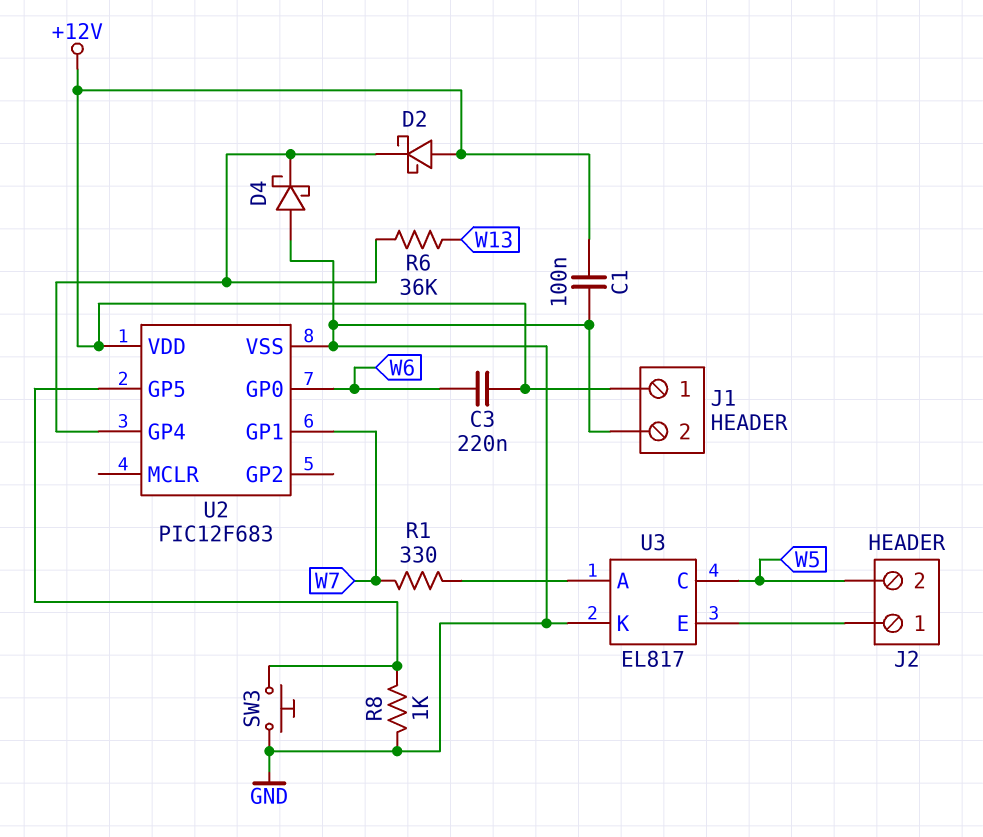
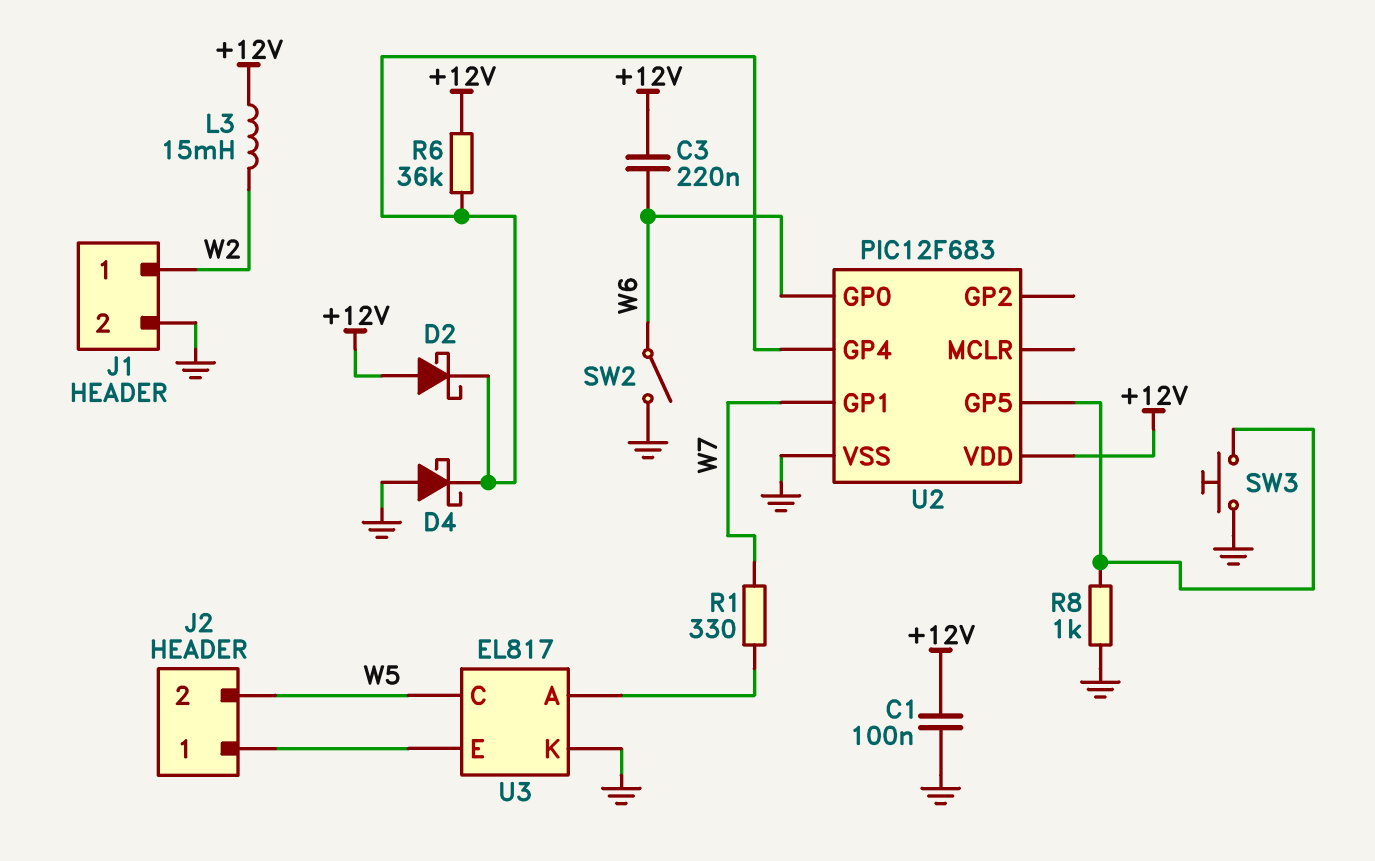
J1 pin 1: +12V -> W2
L3: none -> 15mH (+12V, W2)
R6: 36k (U2/GP4, W13) -> 36k (+12V, U2/GP4)
SW2: none -> switch (GND, W6)

